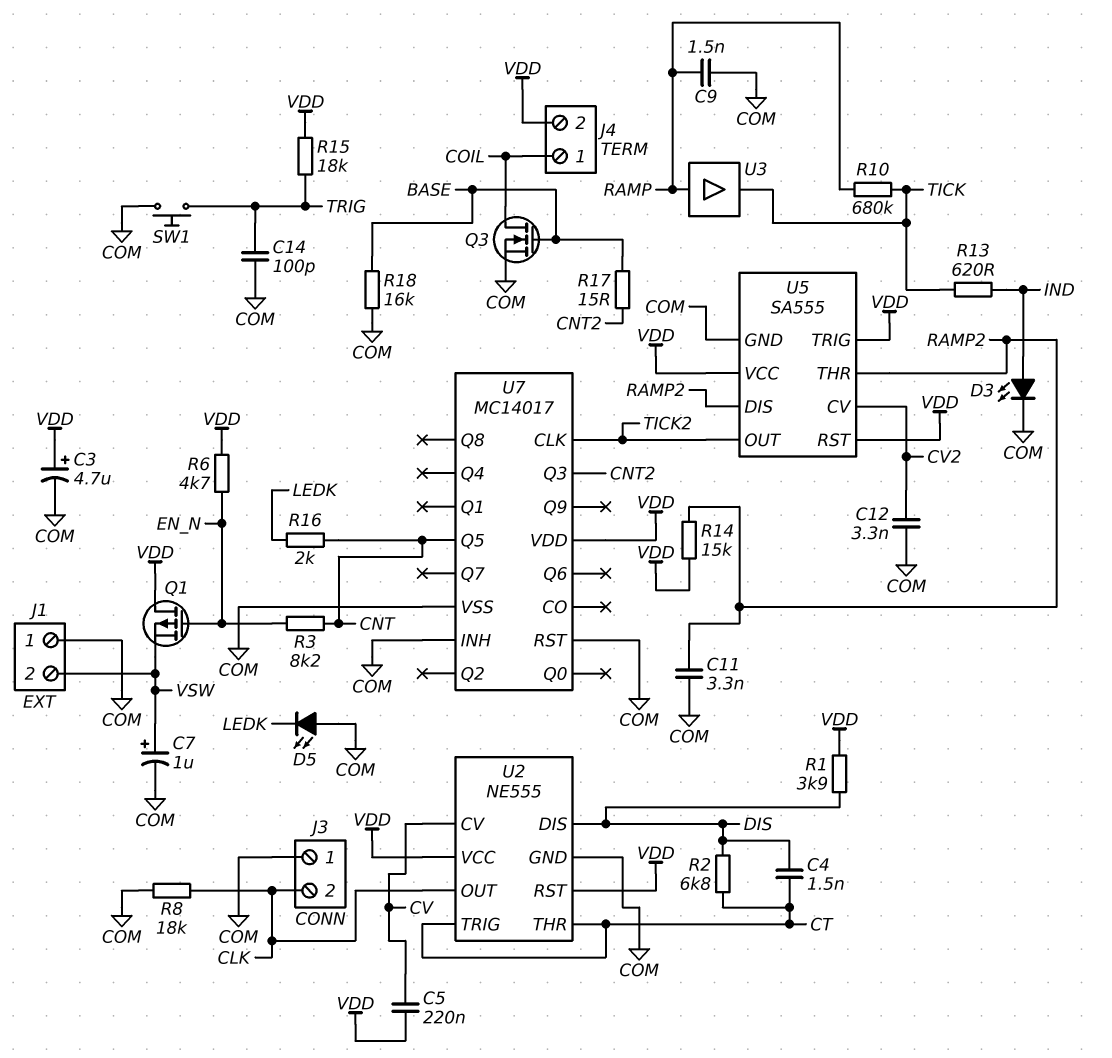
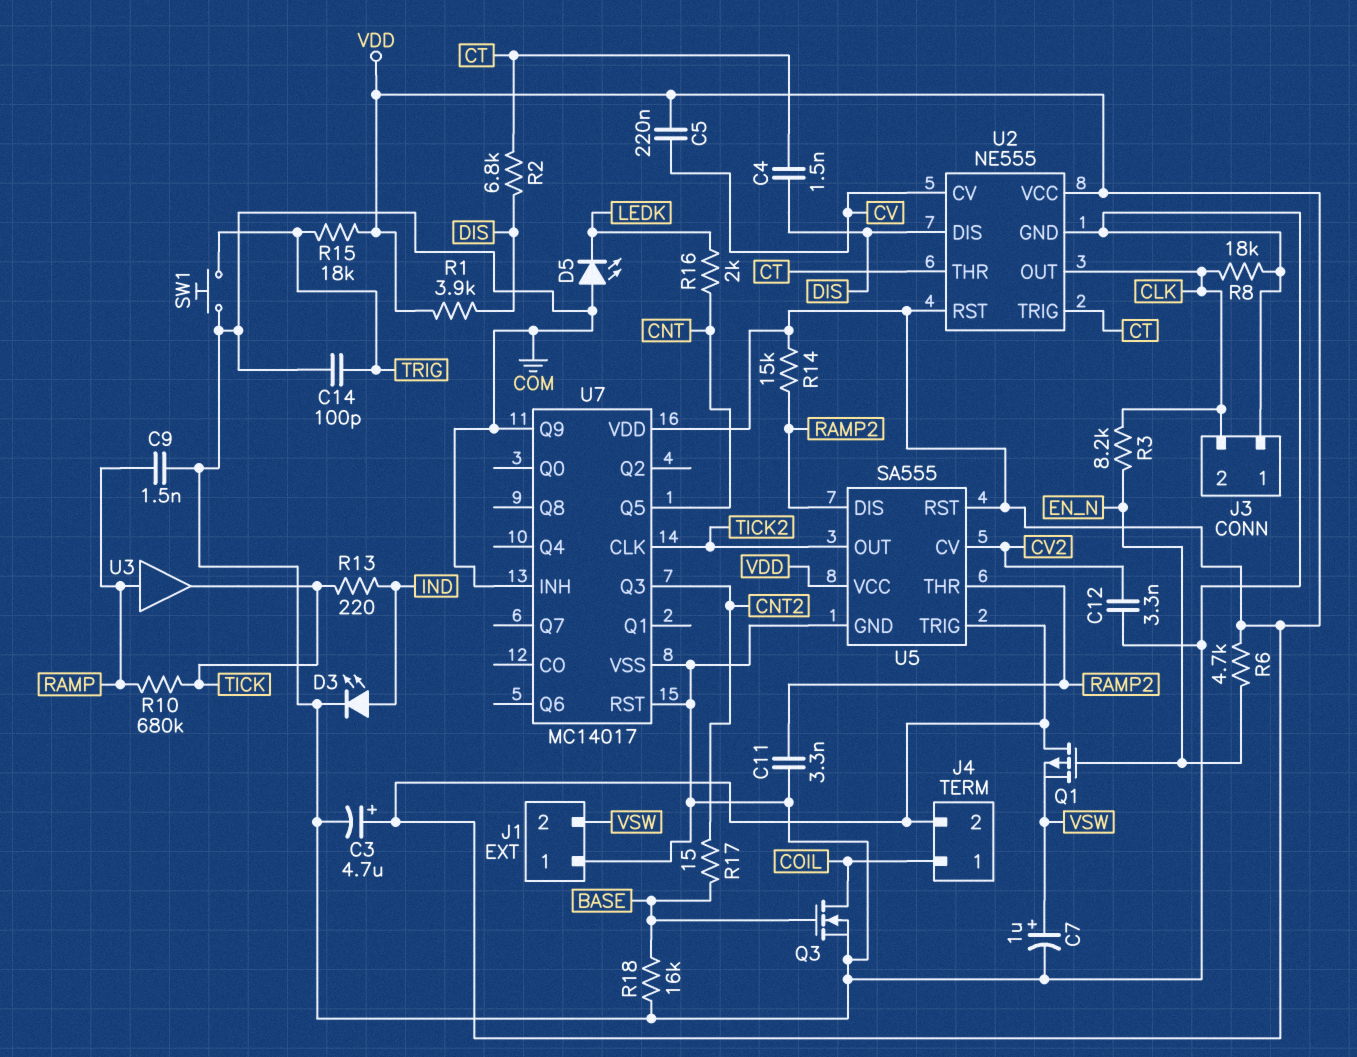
R3: 8.2k (CNT, EN_N) -> 8.2k (CLK, EN_N)
R13: 620 (IND, TICK) -> 220 (IND, TICK)
U7 pin Q9: none -> COM

